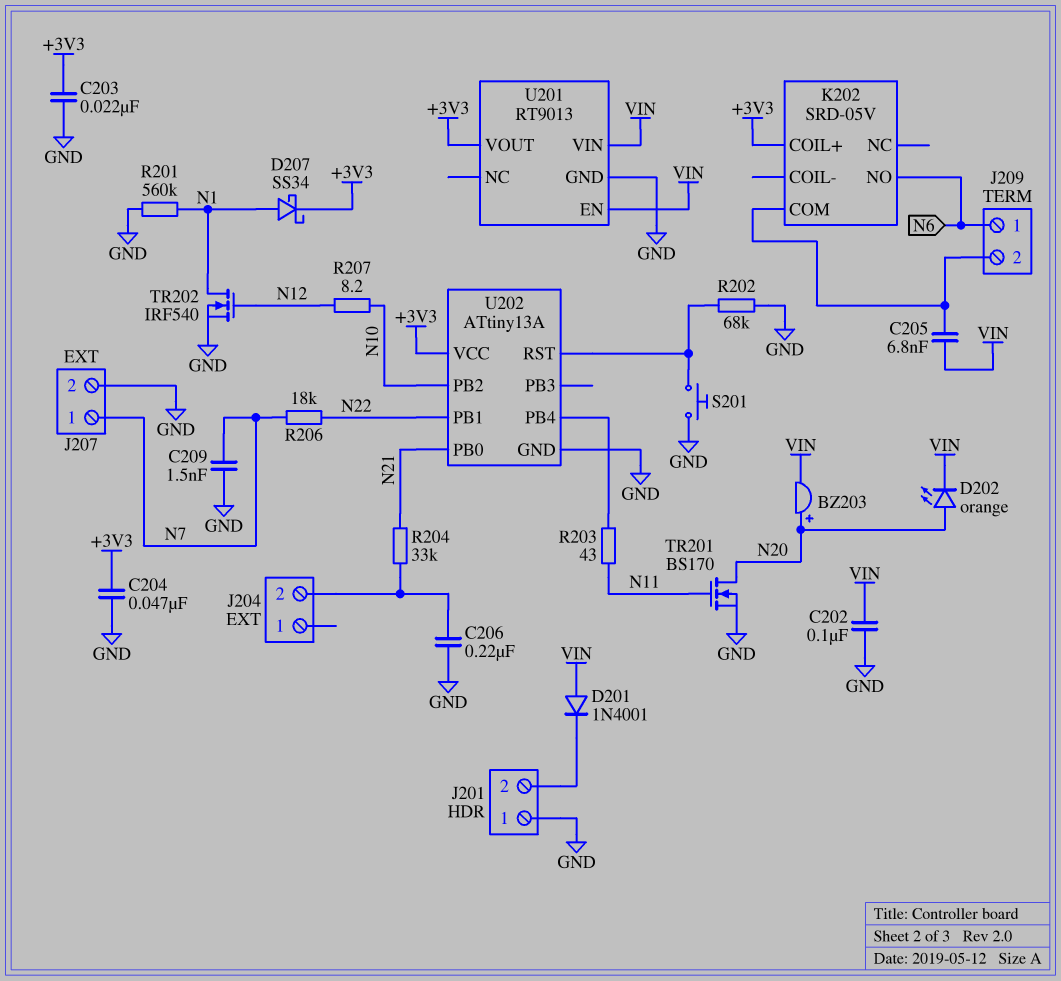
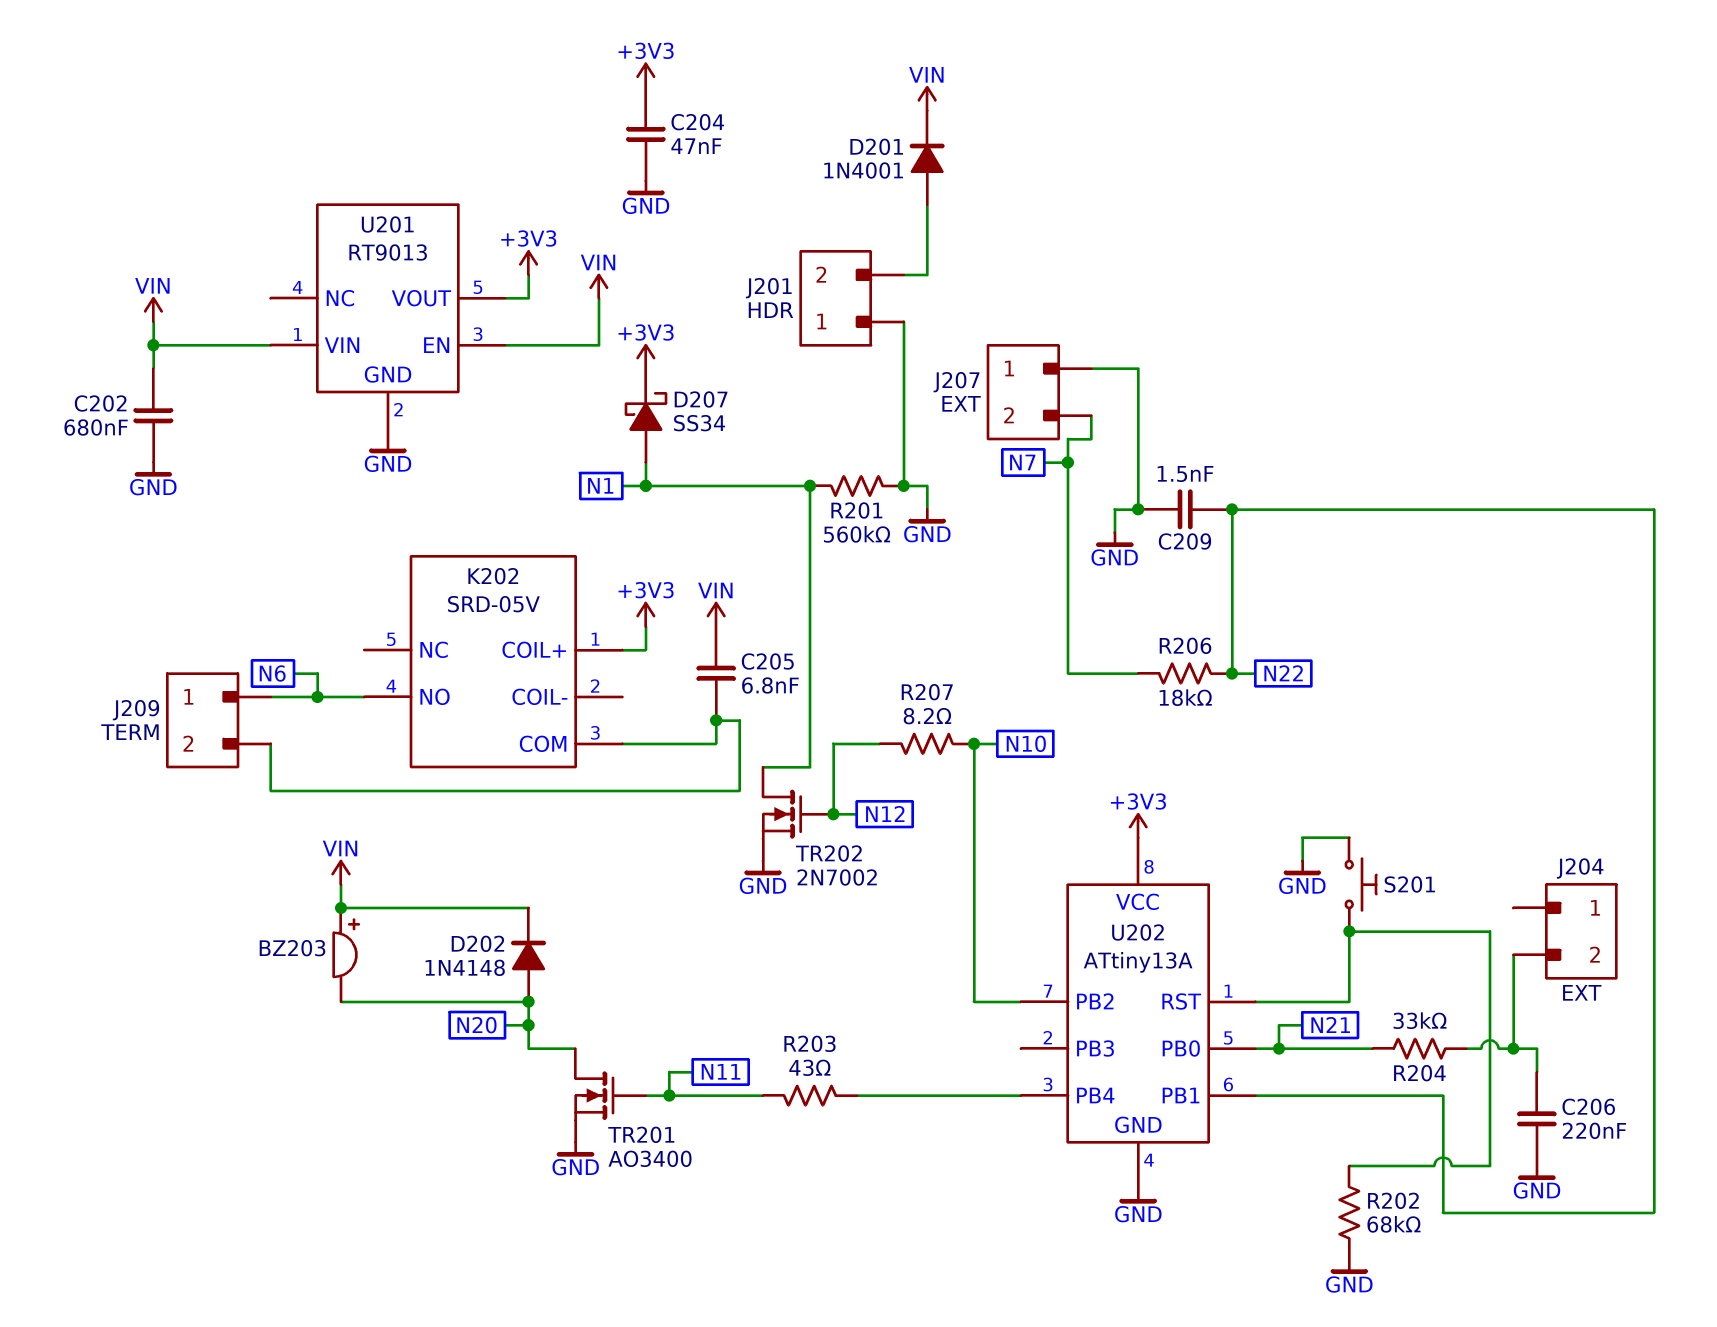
BZ203: buzzer (plus N20, minus VIN) -> buzzer (plus VIN, minus N20)
C202: 100nF (GND, VIN) -> 680nF (GND, VIN)
C203: 22nF (+3V3, GND) -> none
C209: 1.5nF (GND, N7) -> 1.5nF (GND, N22)
D201: diode 1N4001 (A VIN, K J201/2) -> diode 1N4001 (A J201/2, K VIN)
D202: LED orange (A N20, K VIN) -> diode 1N4148 (A N20, K VIN)
J207 pin 1: N7 -> GND
J207 pin 2: GND -> N7
TR201: NMOS BS170 (G N11, D N20, S GND) -> NMOS AO3400 (G N11, D N20, S GND)
TR202: NMOS IRF540 (G N12, D N1, S GND) -> NMOS 2N7002 (G N12, D N1, S GND)

